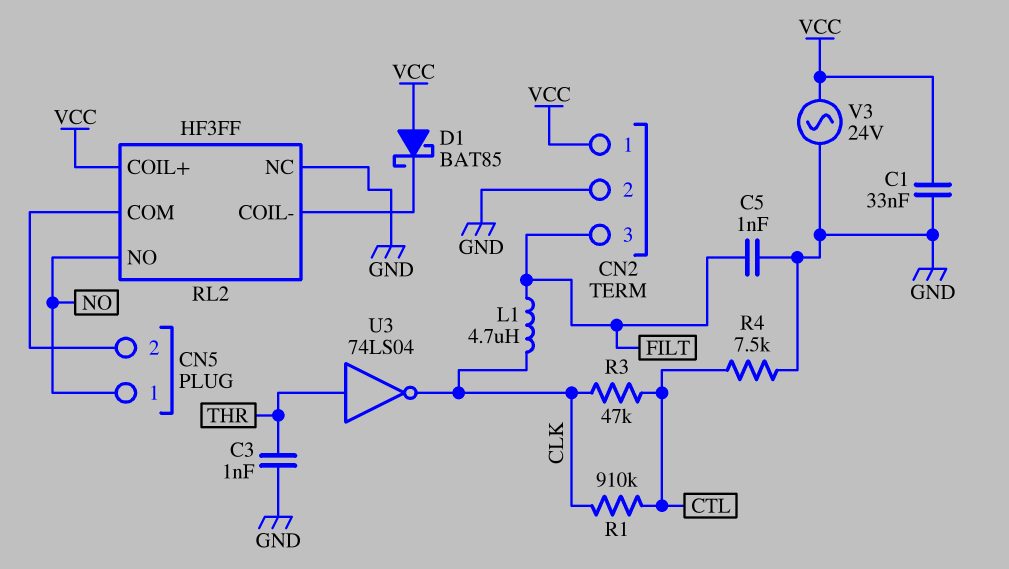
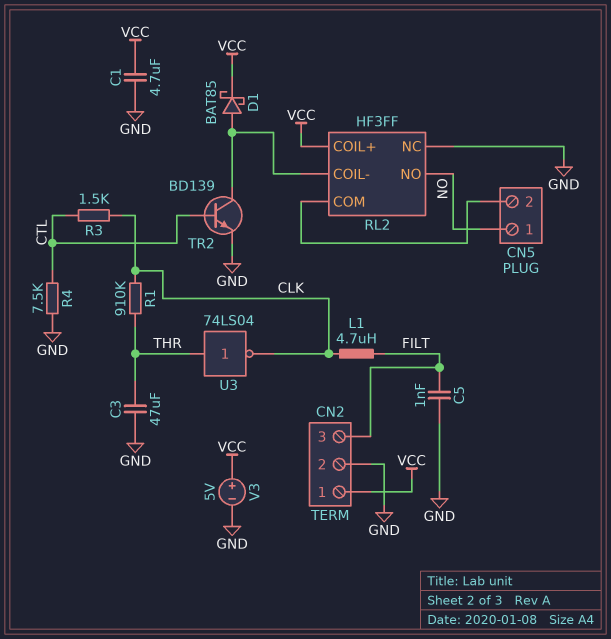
C1: 33nF (GND, VCC) -> 4.7uF (GND, VCC)
C3: 1nF (GND, THR) -> 47uF (GND, THR)
D1: schottky BAT85 (A VCC, K RL2/COIL-) -> schottky BAT85 (A RL2/COIL-, K VCC)
R1: 910k (CLK, CTL) -> 910k (CLK, THR)
R3: 47k (CLK, CTL) -> 1.5k (CLK, CTL)
TR2: none -> NPN BD139 (B CTL, C RL2/COIL-, E GND)
V3: AC 24V (GND, VCC) -> 5V (plus VCC, minus GND)

